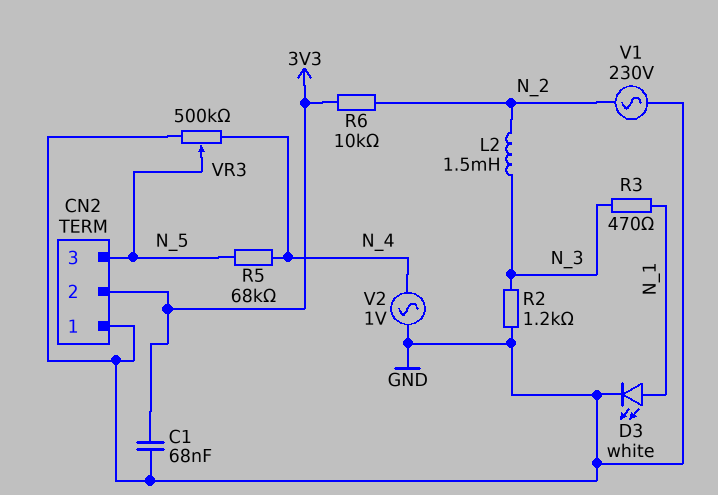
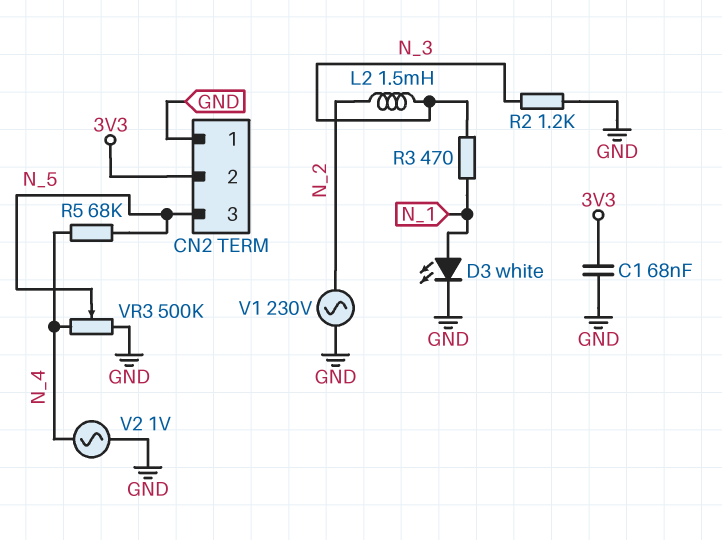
R6: 10k (3V3, N_2) -> none

